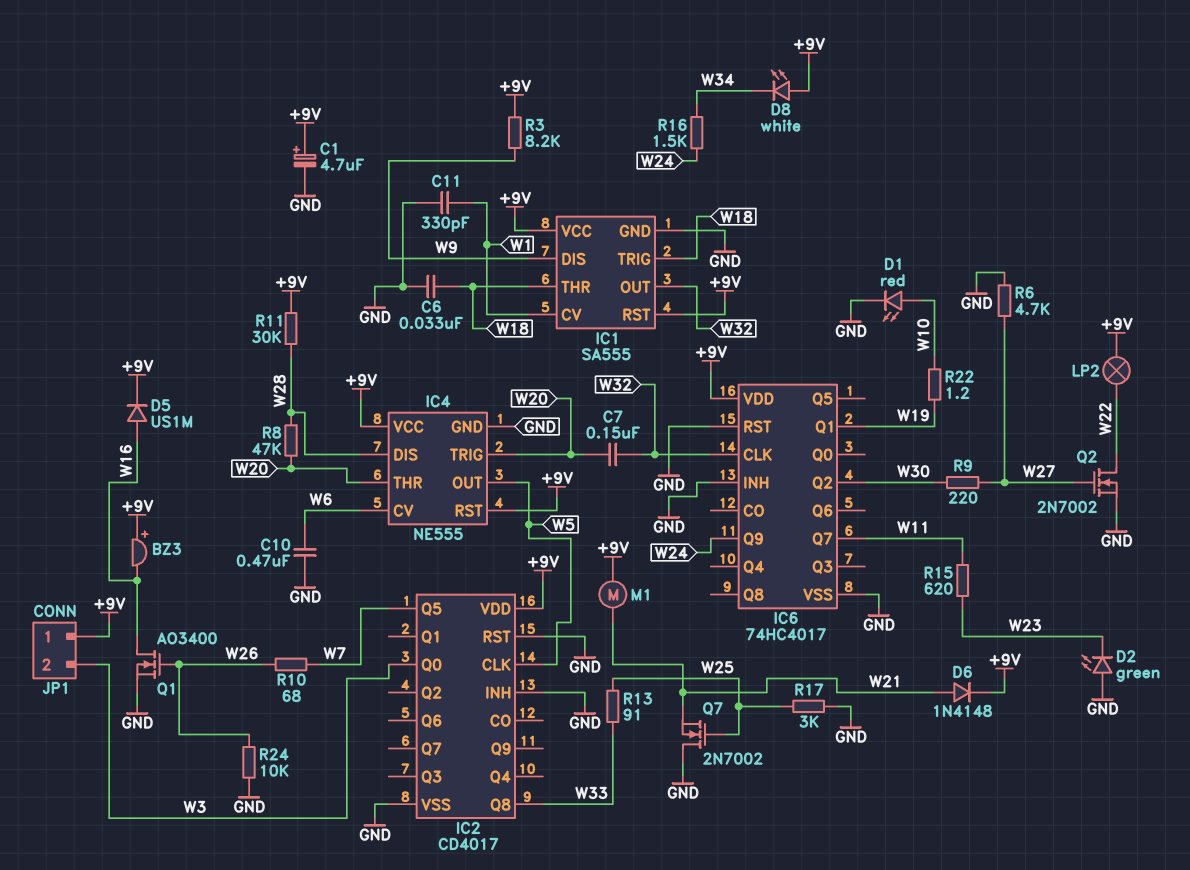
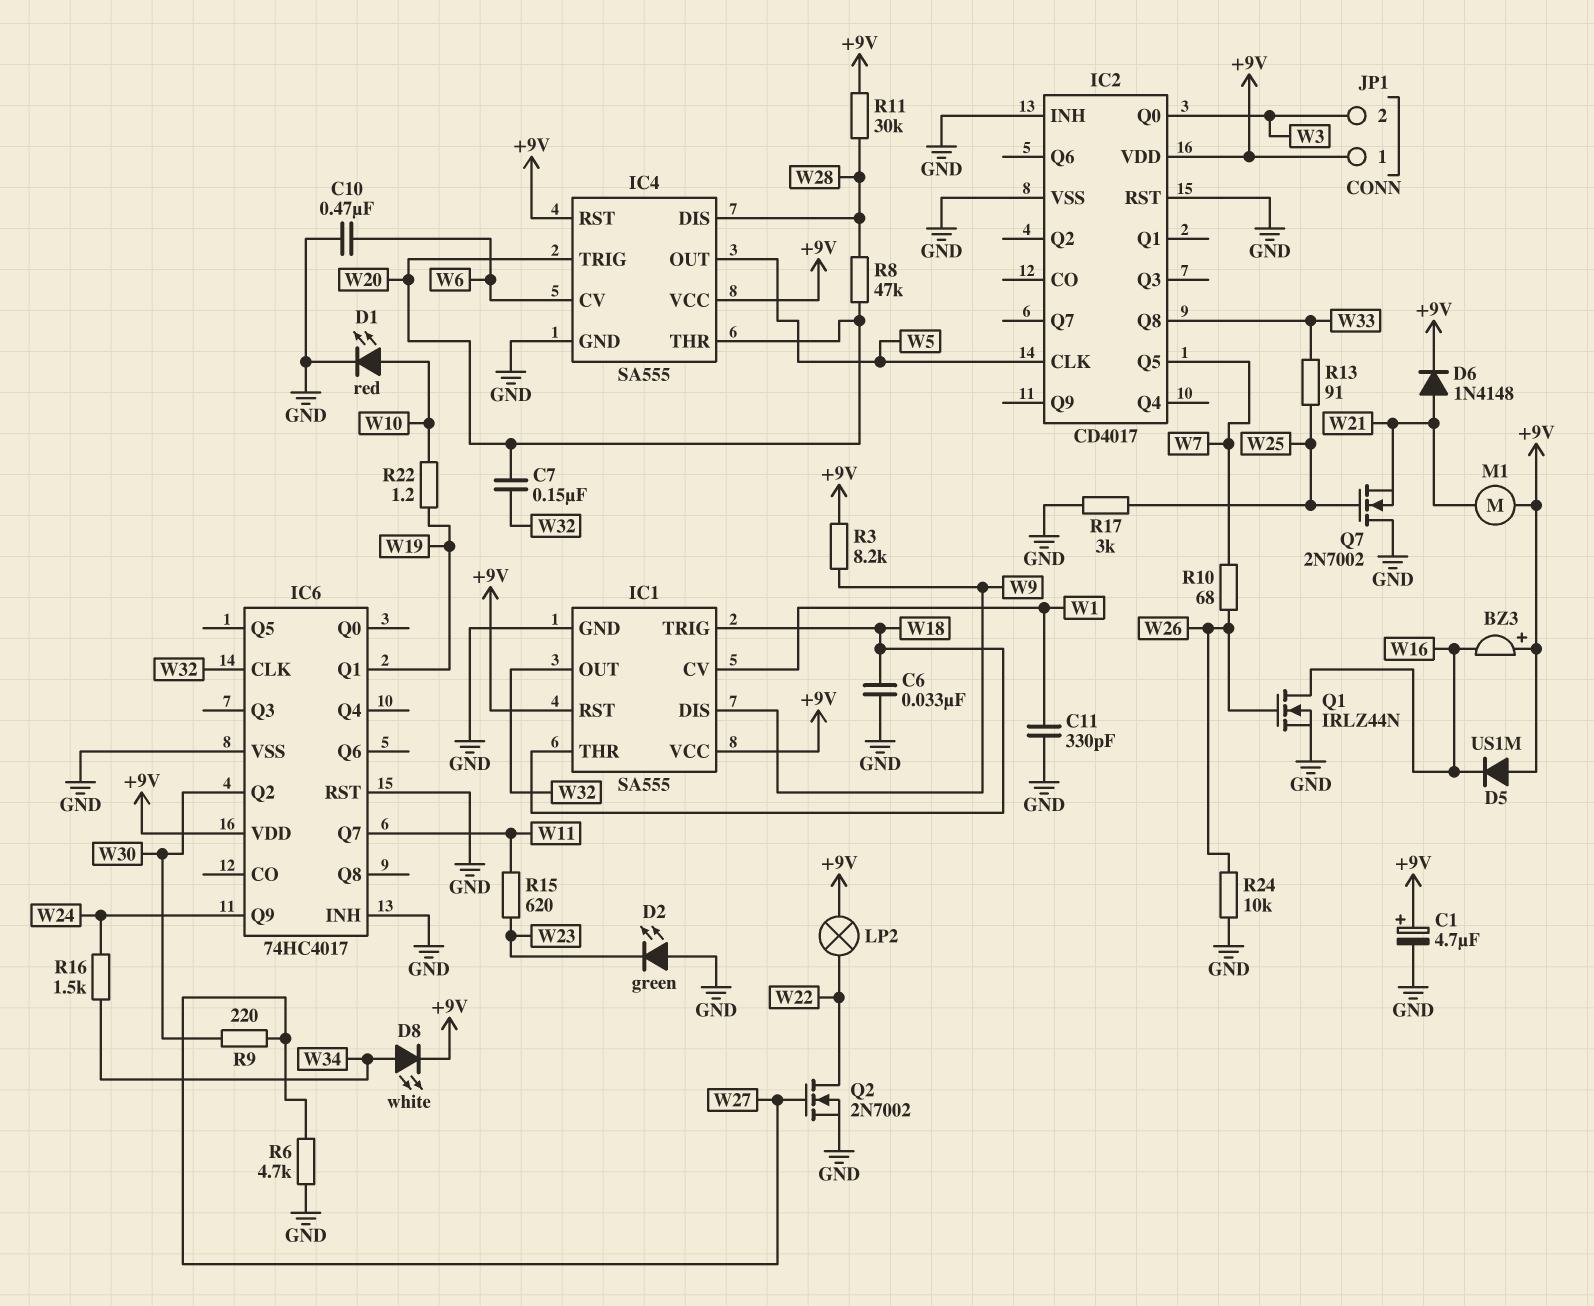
D5: diode US1M (A W16, K +9V) -> diode US1M (A +9V, K W16)
D8: LED white (A +9V, K W34) -> LED white (A W34, K +9V)
IC4: NE555 -> SA555
Q1: NMOS AO3400 (G W26, D W16, S GND) -> NMOS IRLZ44N (G W26, D W16, S GND)

